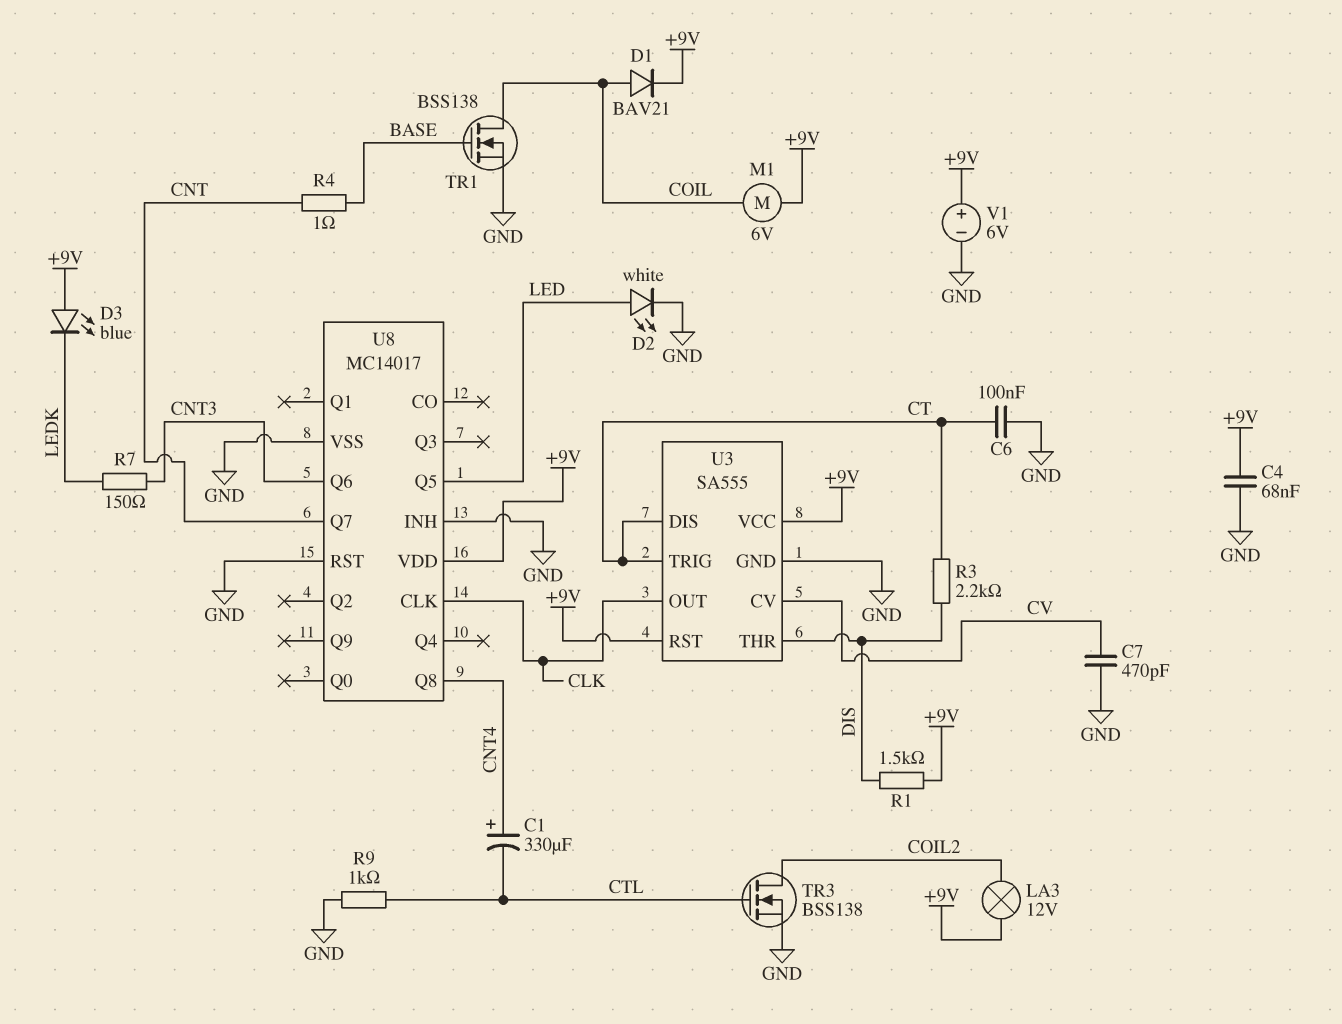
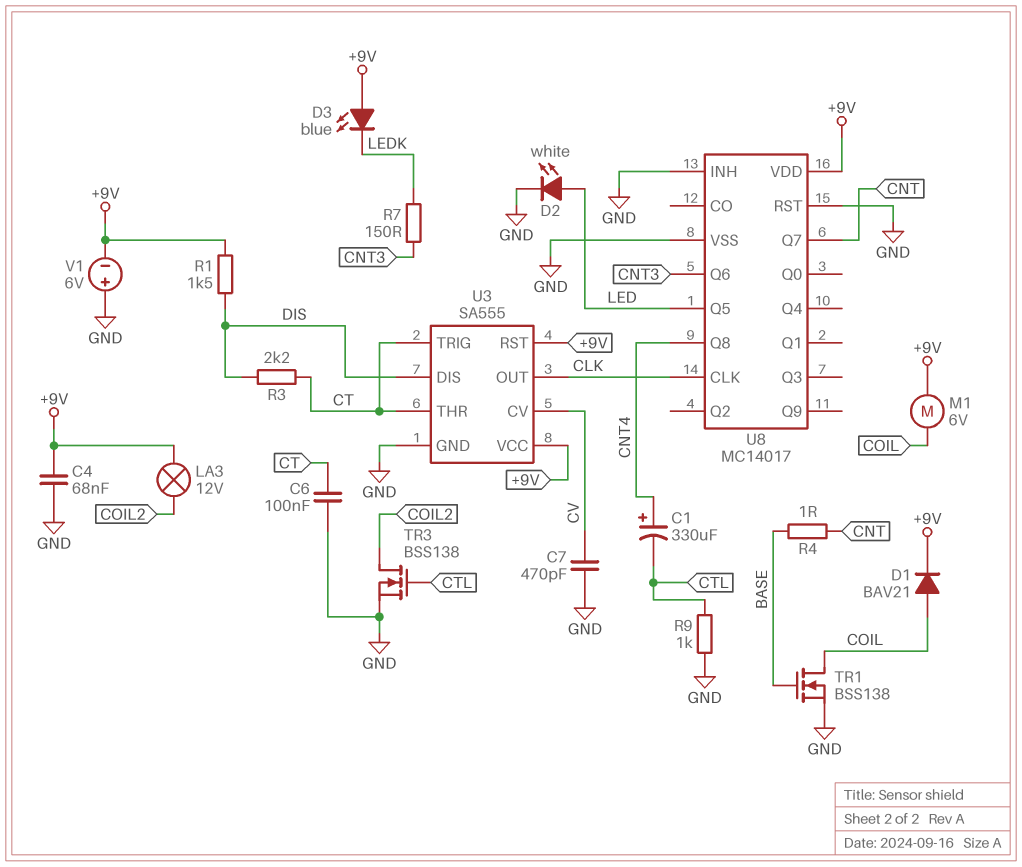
U3 pin DIS: CT -> DIS
U3 pin THR: DIS -> CT
V1: 6V (plus +9V, minus GND) -> 6V (plus GND, minus +9V)

